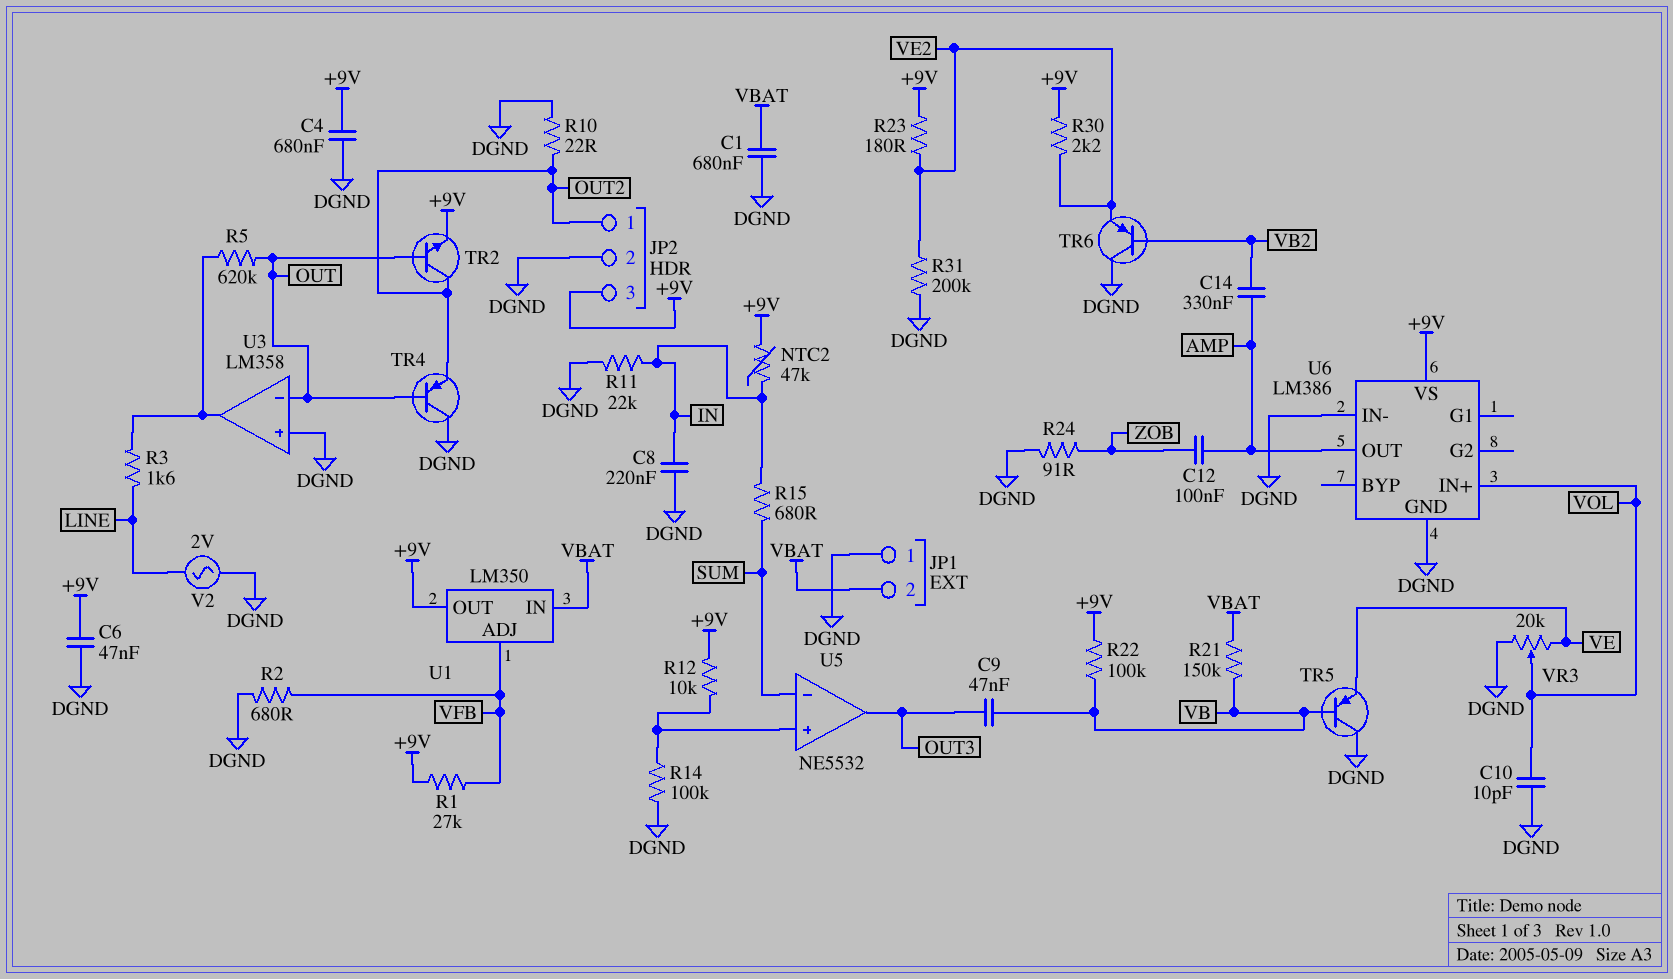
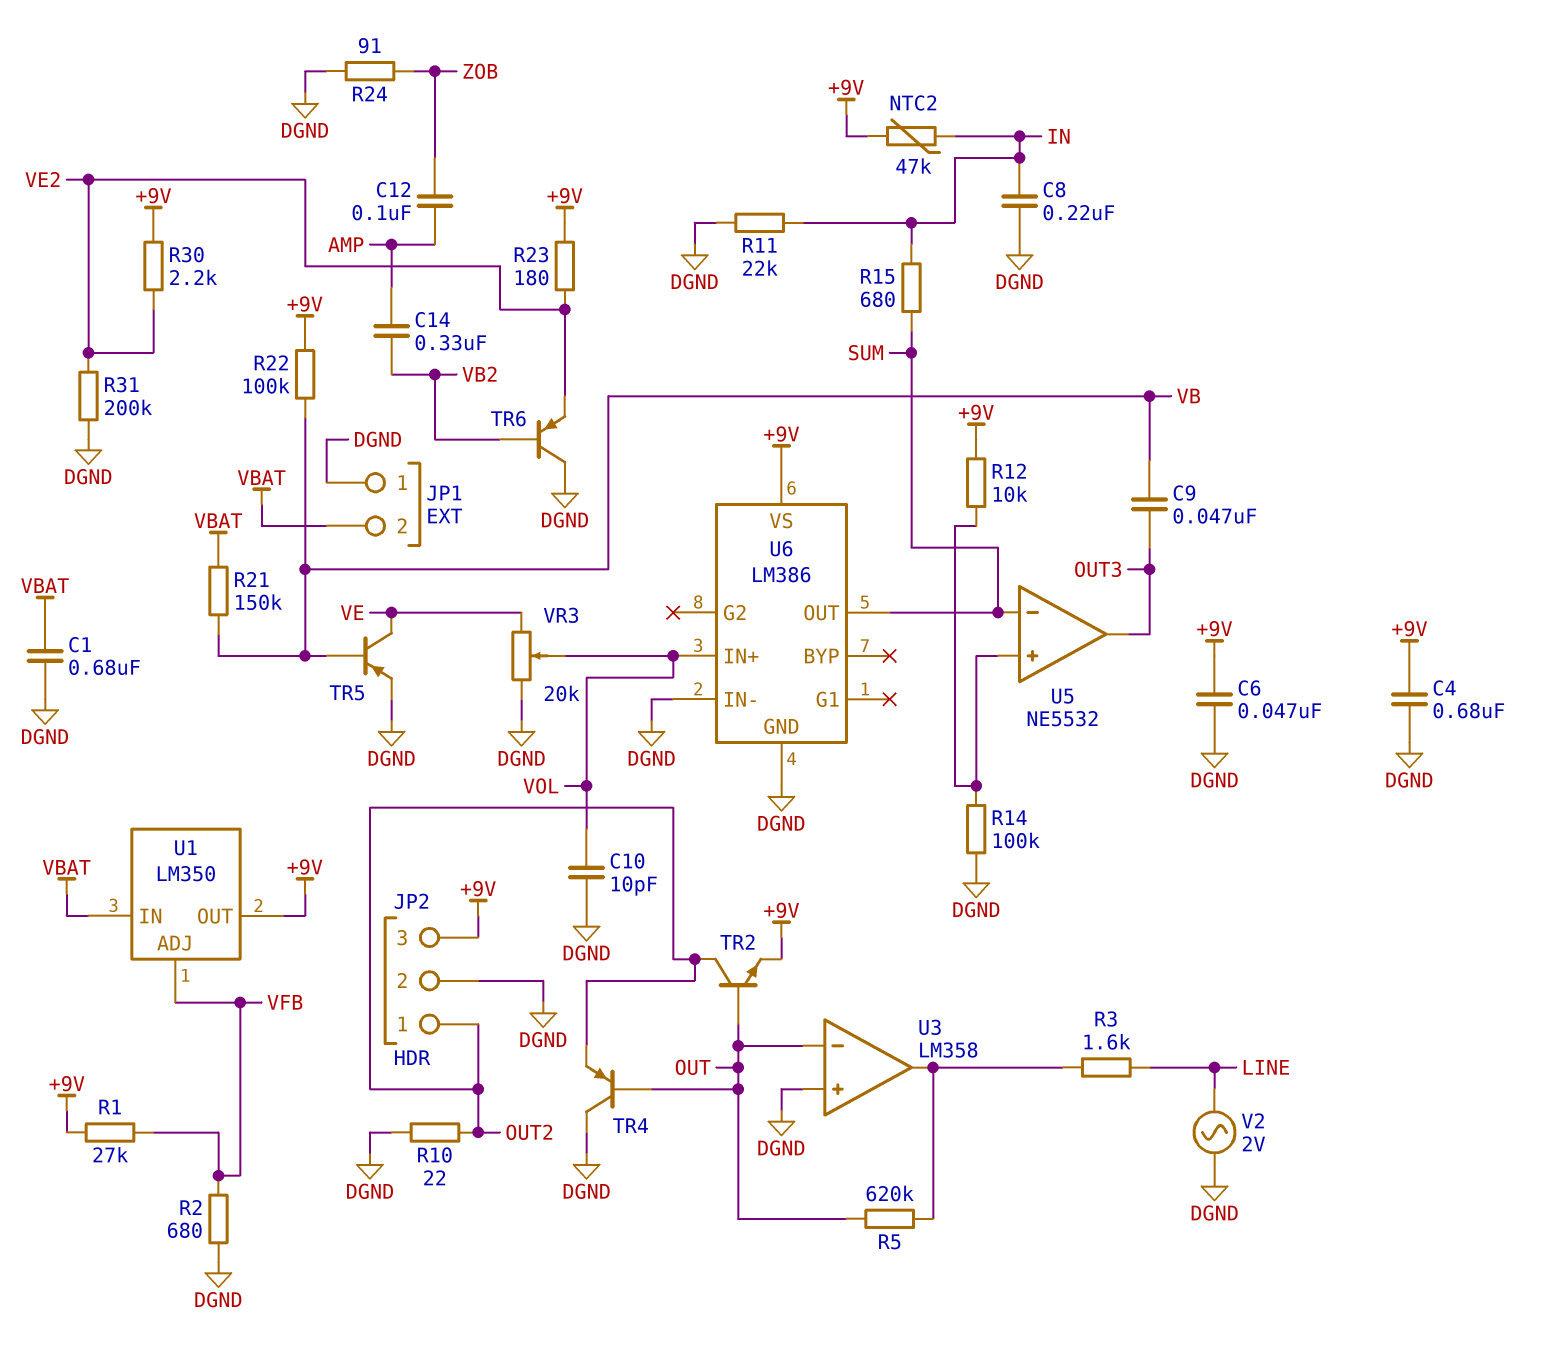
TR5: PNP (B VB, C DGND, E VE) -> PNP (B VB, C VE, E DGND)
U6 pin OUT: AMP -> SUM

